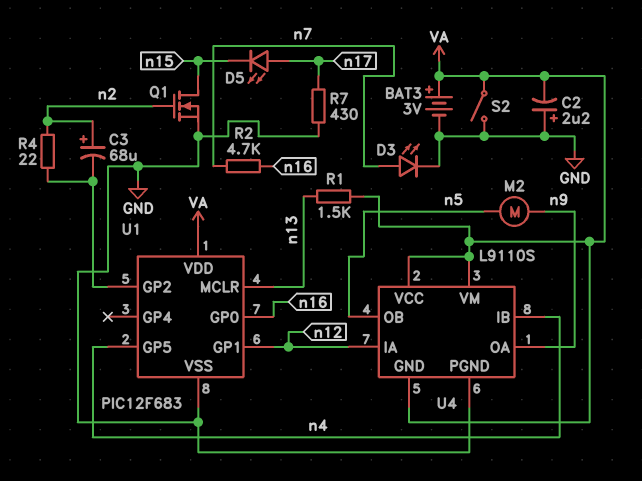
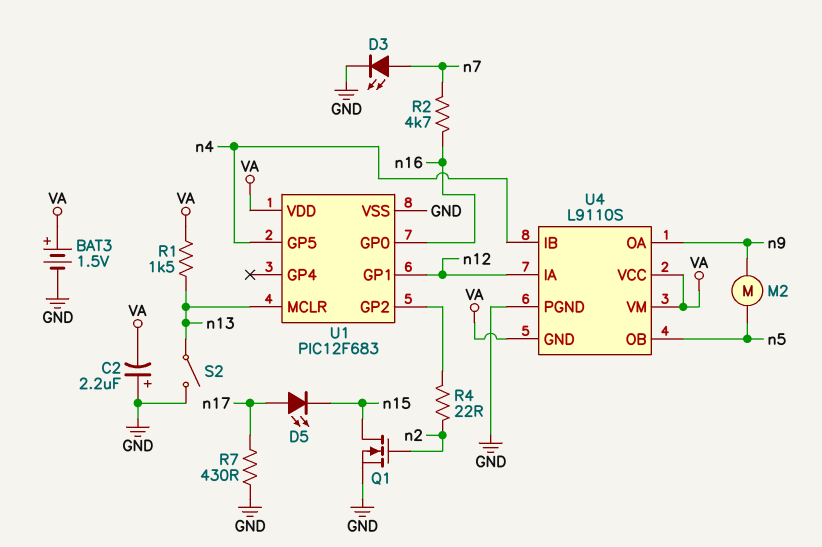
BAT3: 3V (plus VA, minus GND) -> 1.5V (plus VA, minus GND)
C3: 68uF (plus n2, minus U1/GP2) -> none
S2: switch (GND, VA) -> switch (GND, n13)

